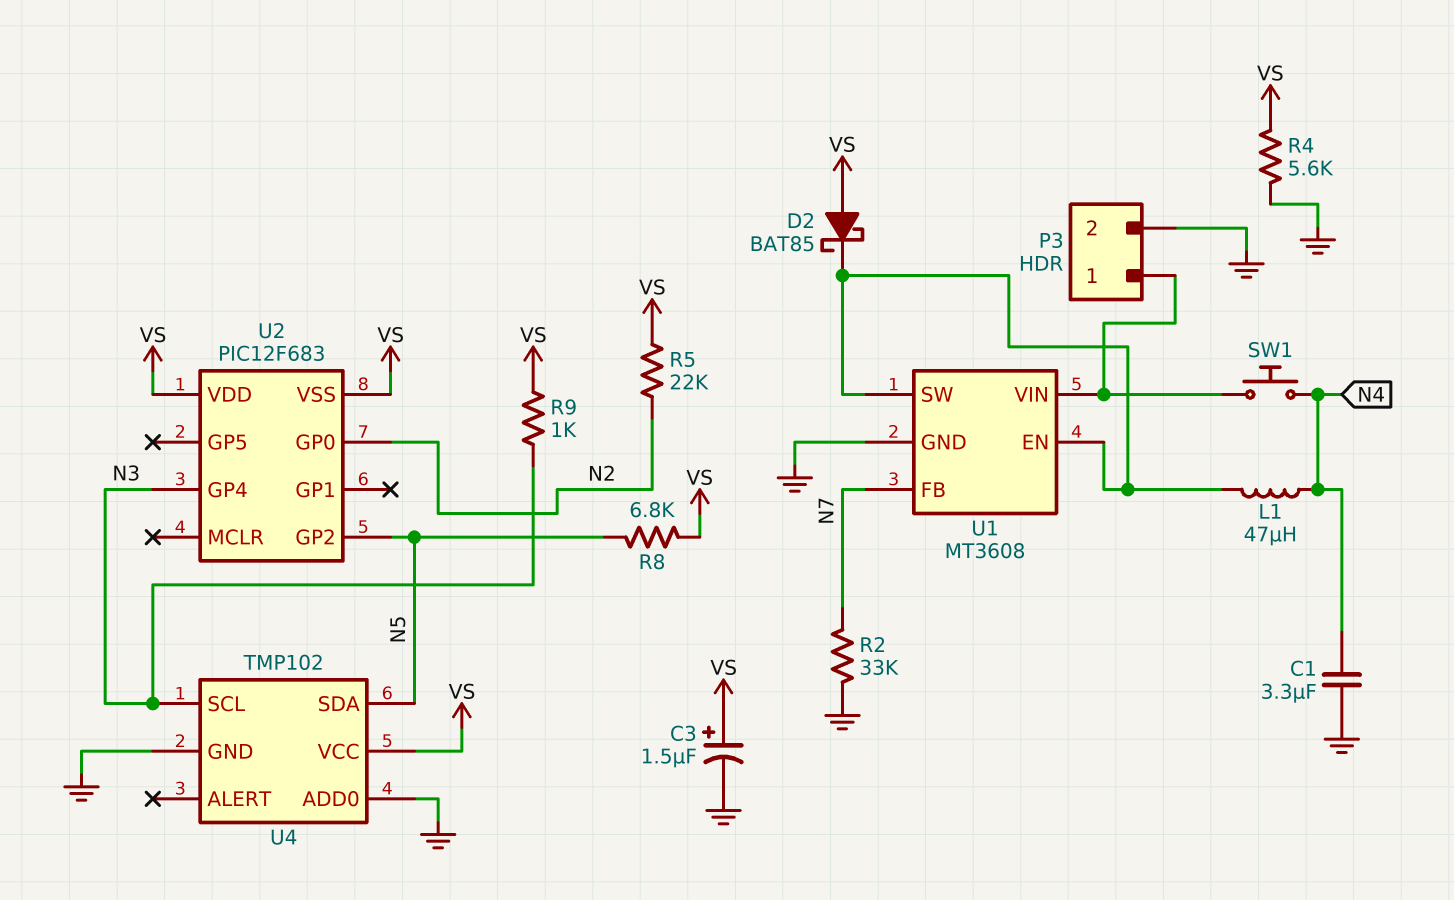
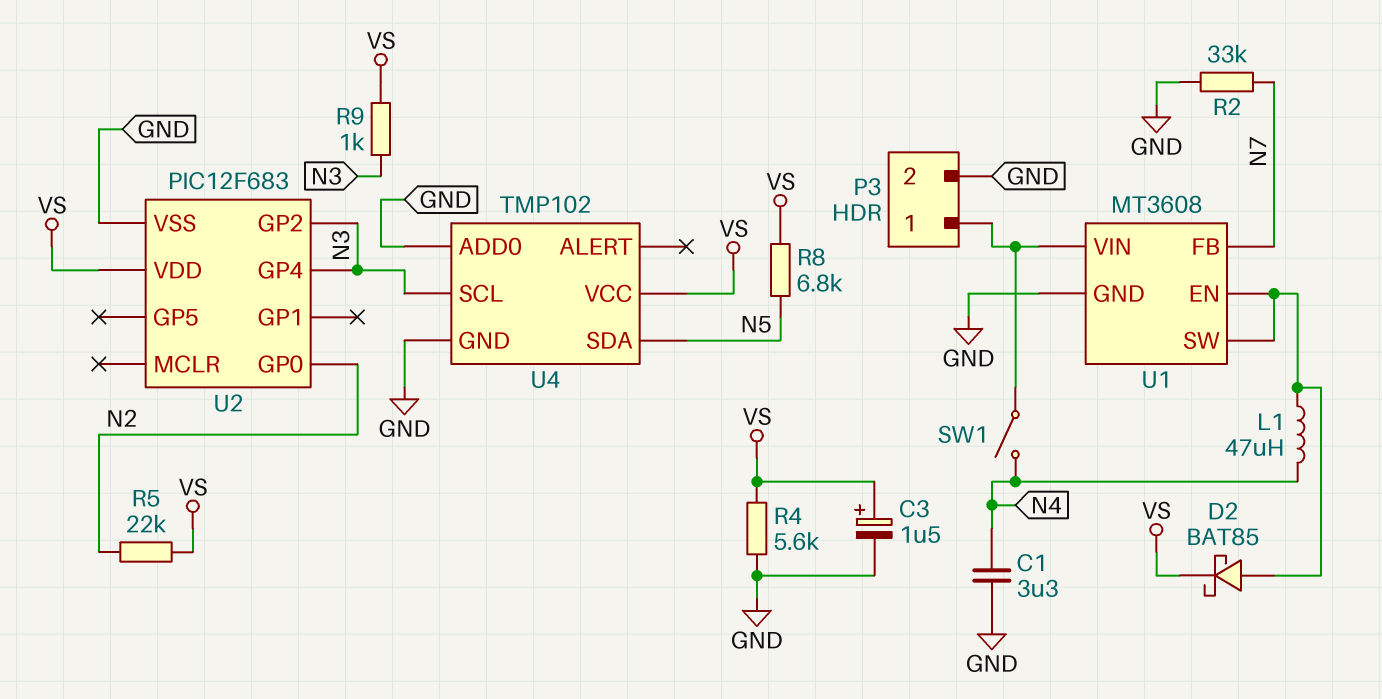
D2: schottky BAT85 (A VS, K U1/EN) -> schottky BAT85 (A U1/EN, K VS)
SW1: button (N4, P3/1) -> switch (N4, P3/1)
U2 pin GP2: N5 -> N3
U2 pin VSS: VS -> GND

